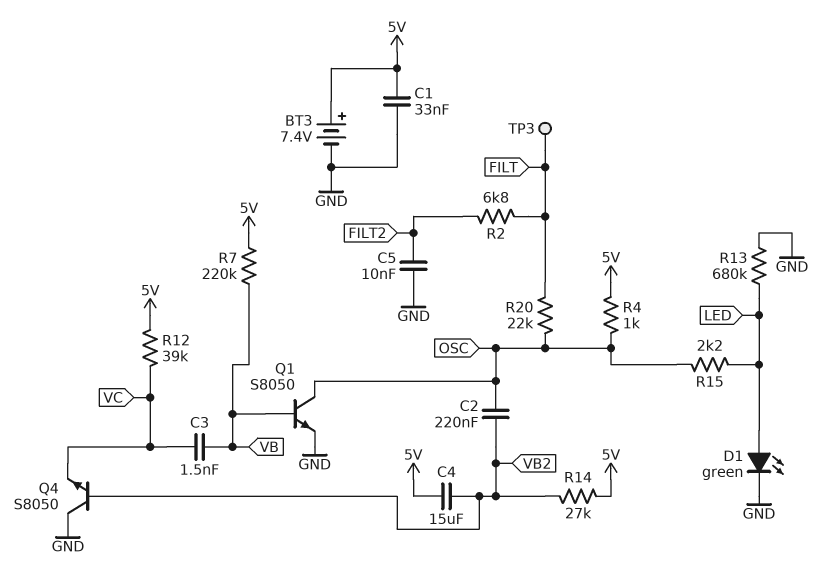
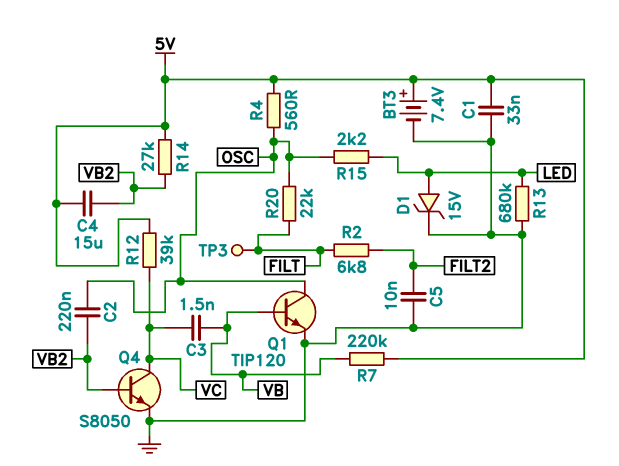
D1: LED green (A LED, K GND) -> zener 15V (A LED, K GND)
Q1: NPN S8050 (B VB, C OSC, E GND) -> NPN TIP120 (B VB, C OSC, E GND)
Q4: NPN S8050 (B VB2, C GND, E VC) -> NPN S8050 (B VB2, C VC, E GND)
R4: 1k (5V, OSC) -> 560 (5V, OSC)

